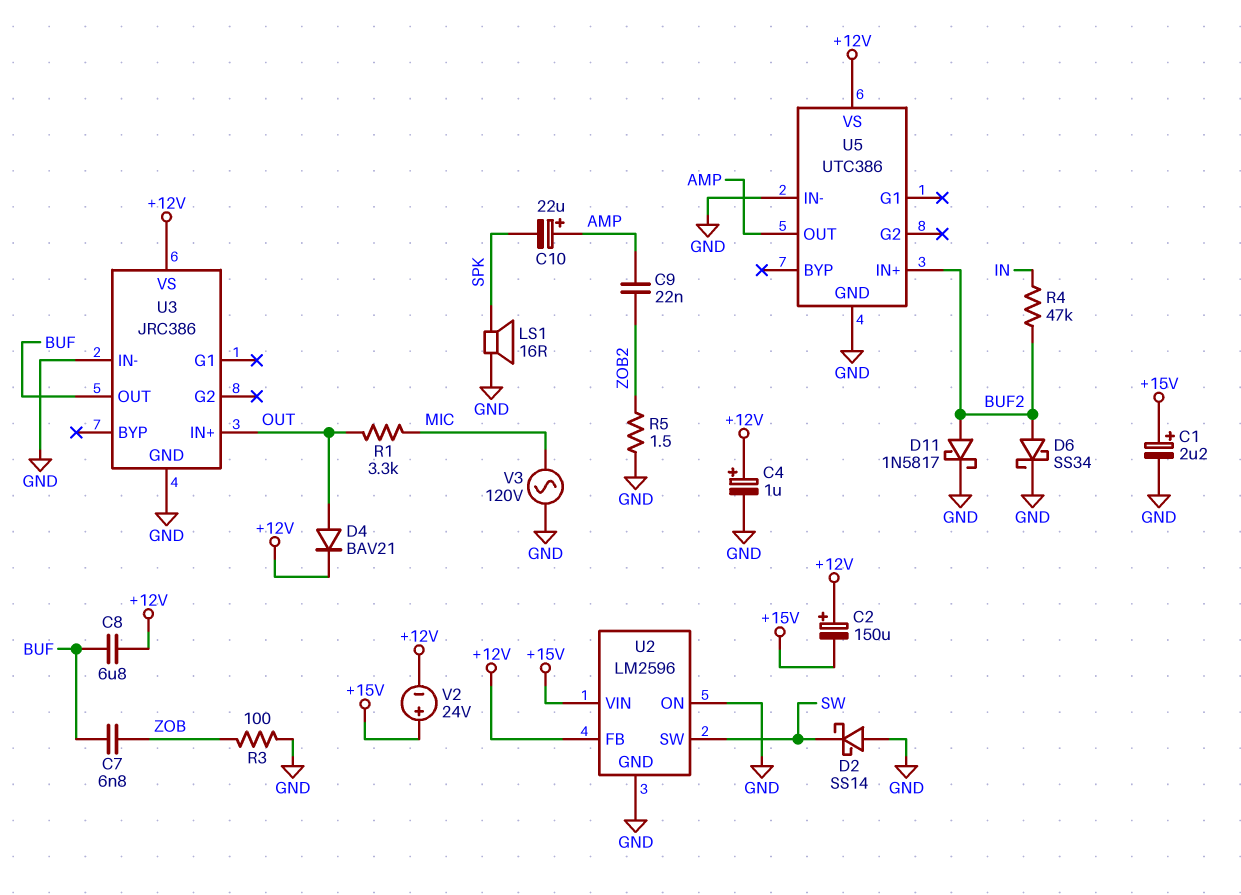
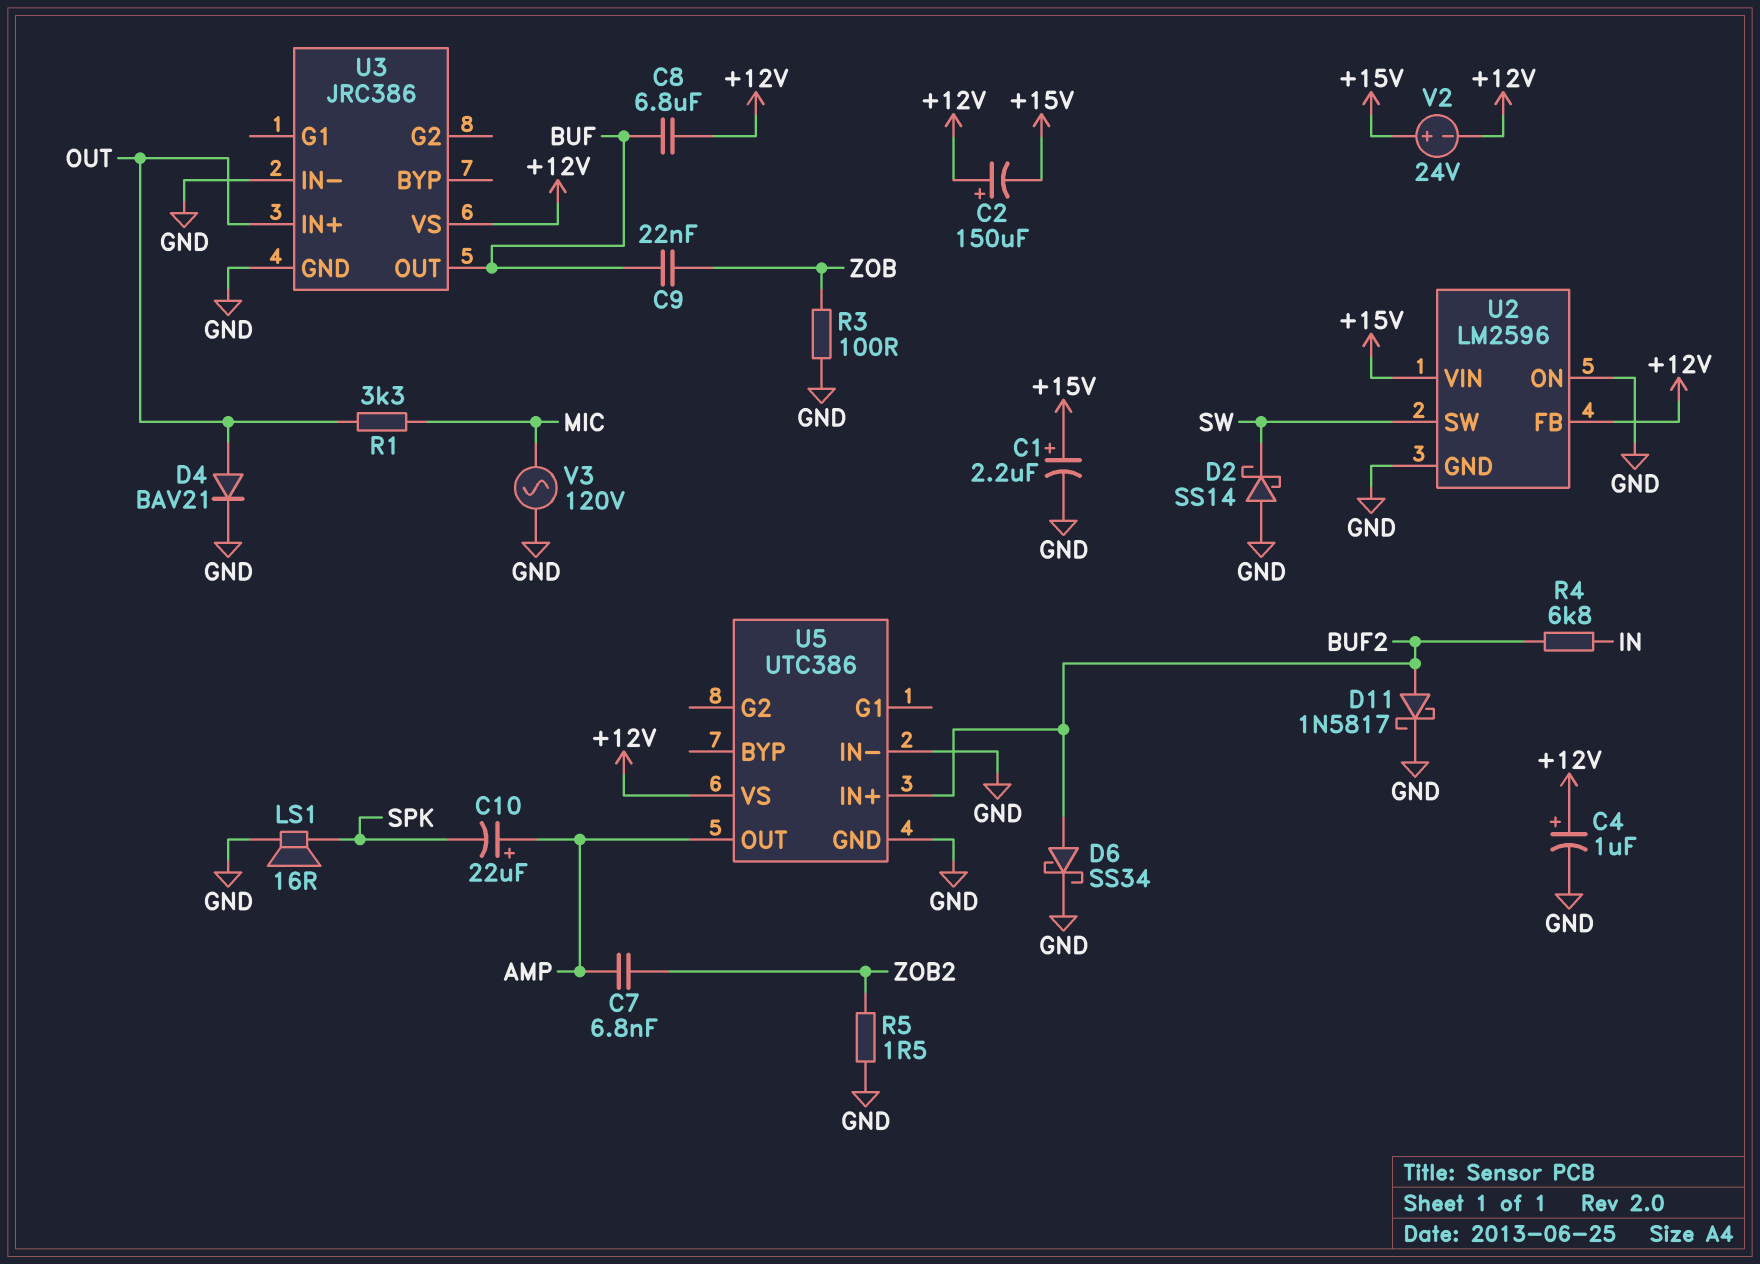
C7: 6.8nF (BUF, ZOB) -> 6.8nF (AMP, ZOB2)
C9: 22nF (AMP, ZOB2) -> 22nF (BUF, ZOB)
D4: diode BAV21 (A OUT, K +12V) -> diode BAV21 (A OUT, K GND)
R4: 47k (BUF2, IN) -> 6.8k (BUF2, IN)

